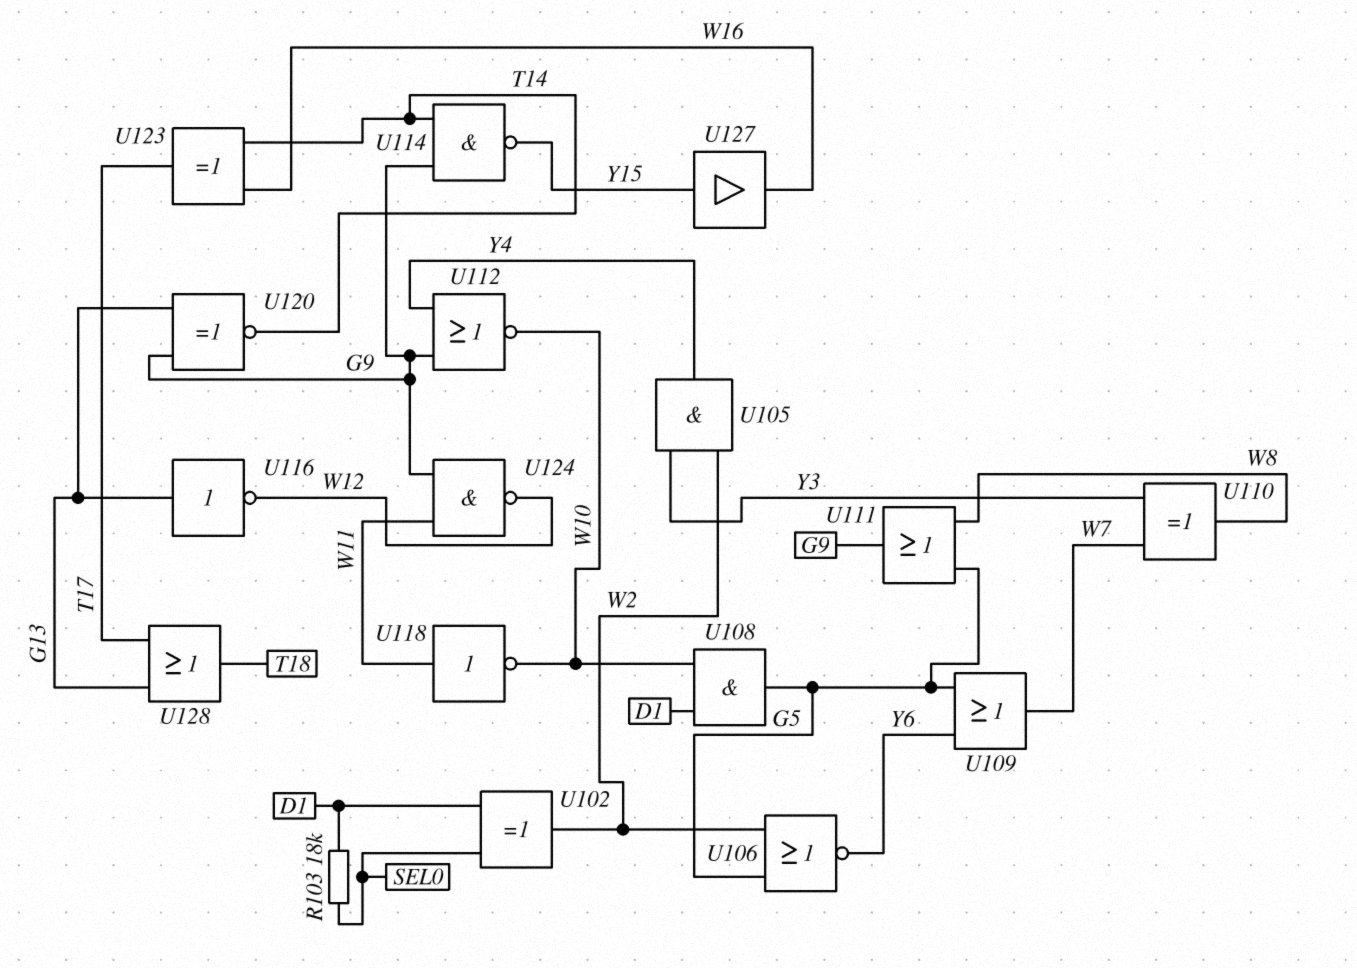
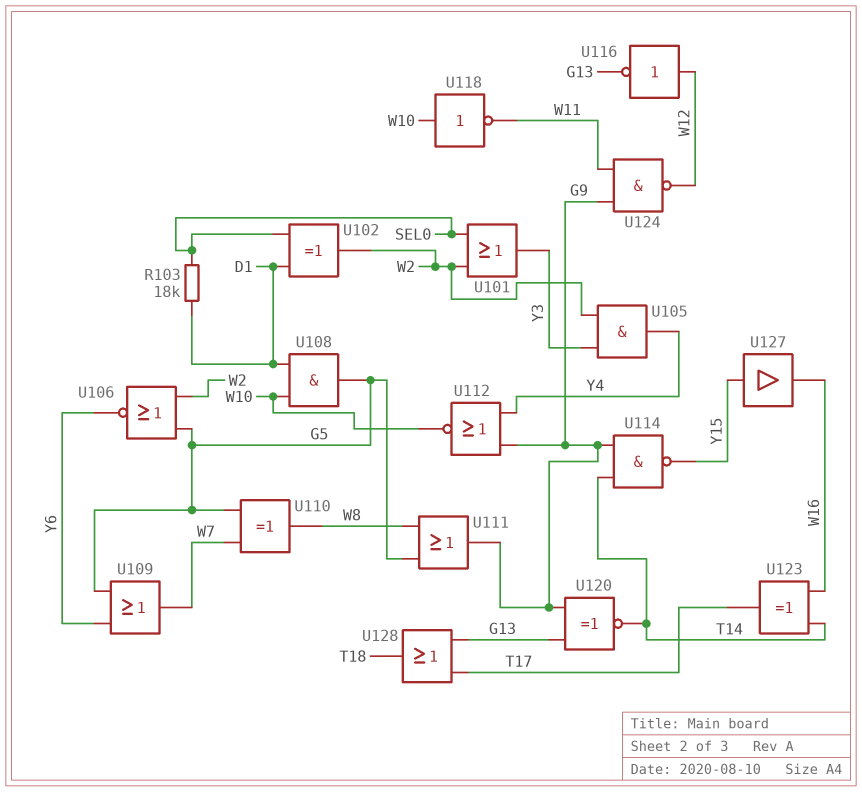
U101: none -> OR (in SEL0, in W2, out Y3)
U110: XOR (in W7, in Y3, out W8) -> XOR (in G5, in W7, out W8)
U116: NOT (in G13, out W12) -> NOT (in W12, out G13)
U118: NOT (in W11, out W10) -> NOT (in W10, out W11)

